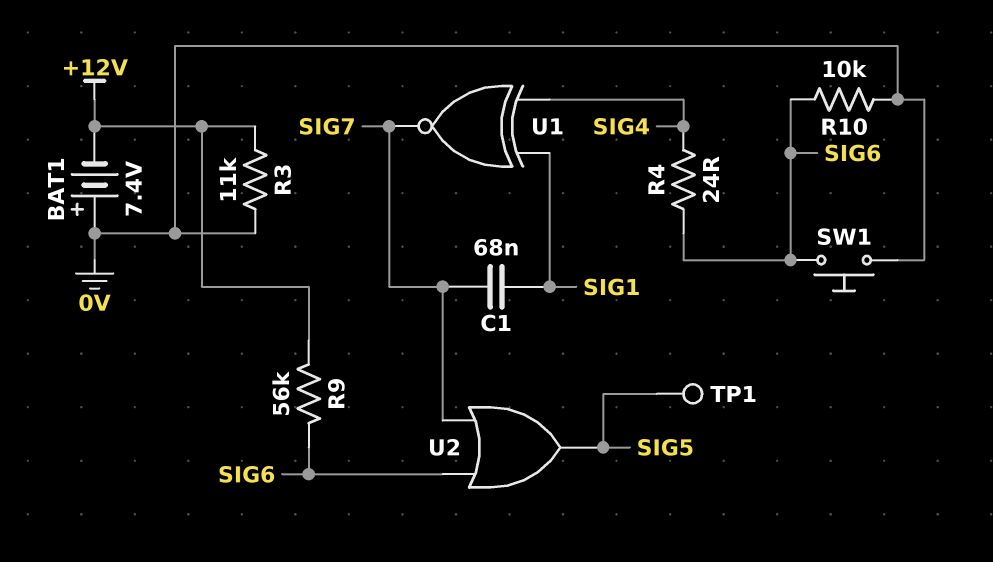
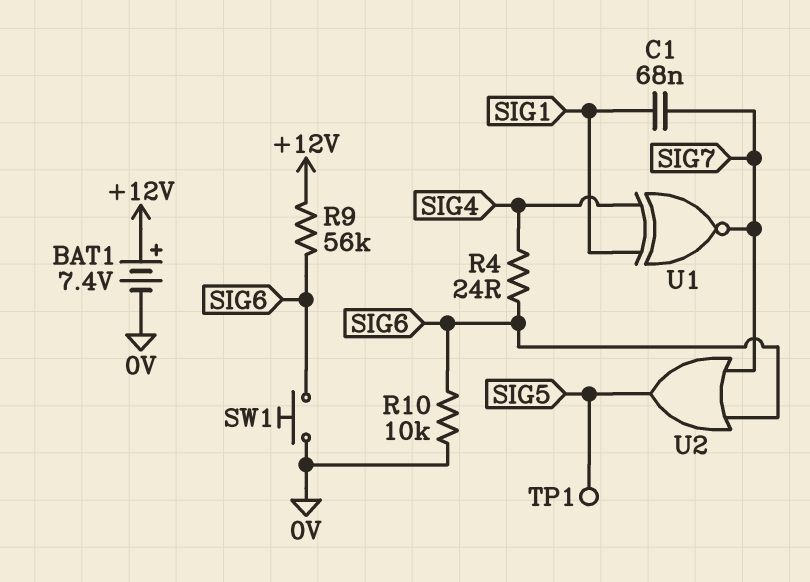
BAT1: 7.4V (plus 0V, minus +12V) -> 7.4V (plus +12V, minus 0V)
R3: 11k (+12V, 0V) -> none

